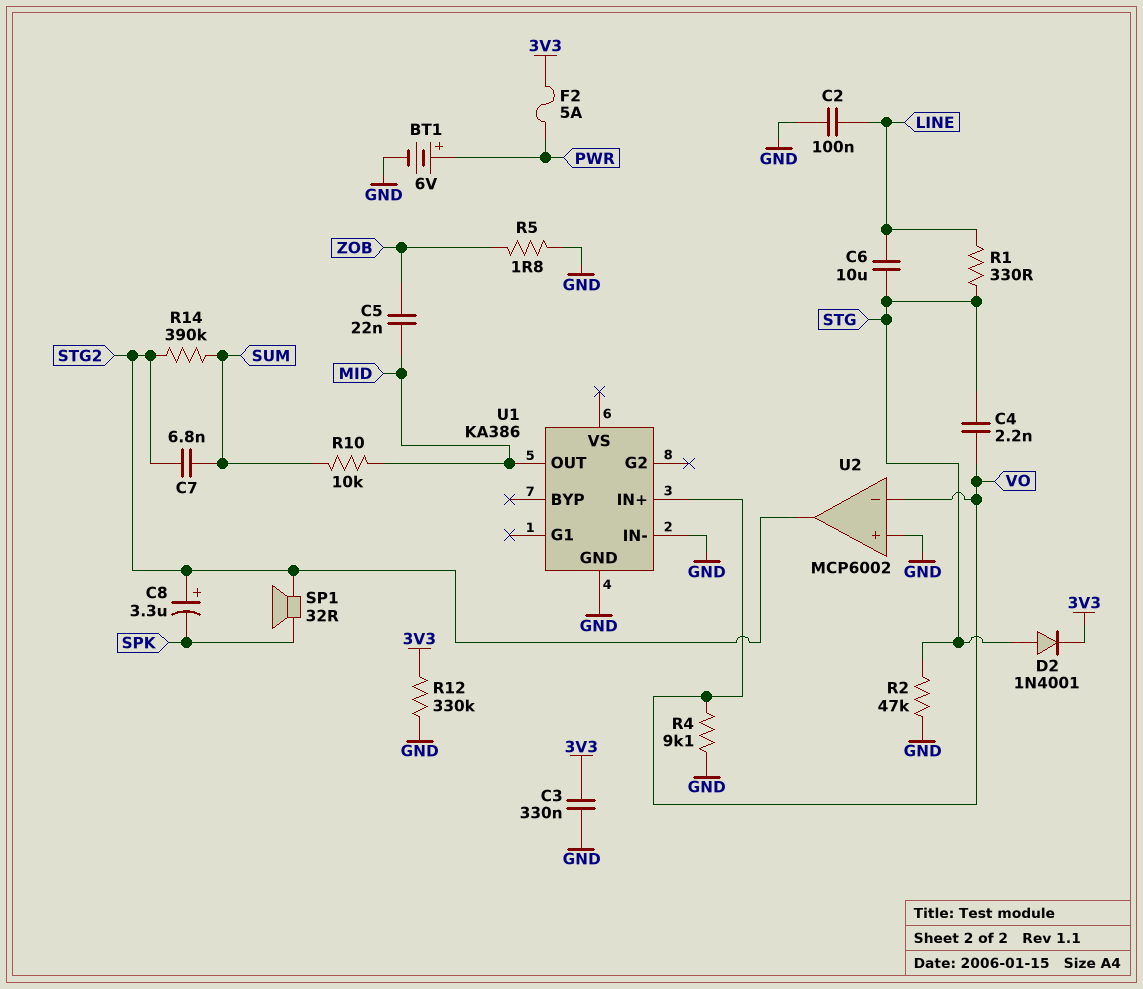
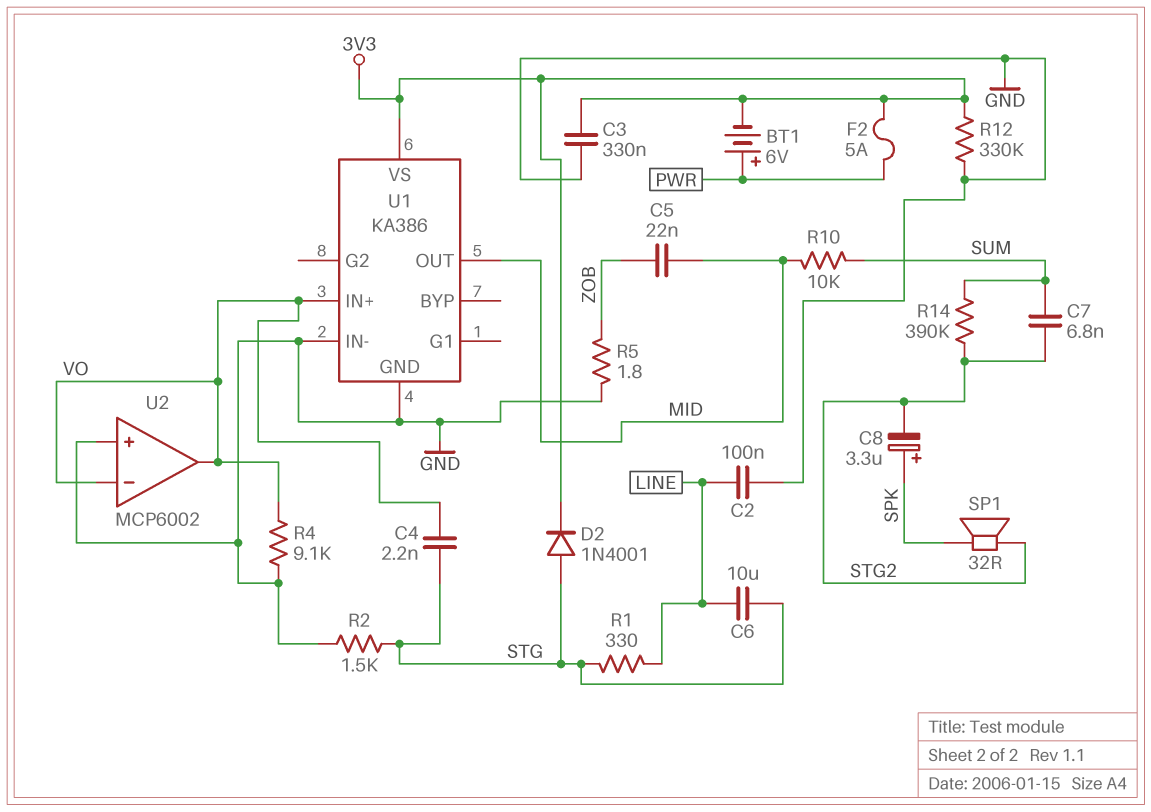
BT1: 6V (plus PWR, minus GND) -> 6V (plus PWR, minus 3V3)
C8: 3.3uF (plus STG2, minus SPK) -> 3.3uF (plus SPK, minus STG2)
R2: 47k (GND, STG) -> 1.5k (GND, STG)
U1 pin VS: none -> 3V3
U2 pin out: STG2 -> VO

